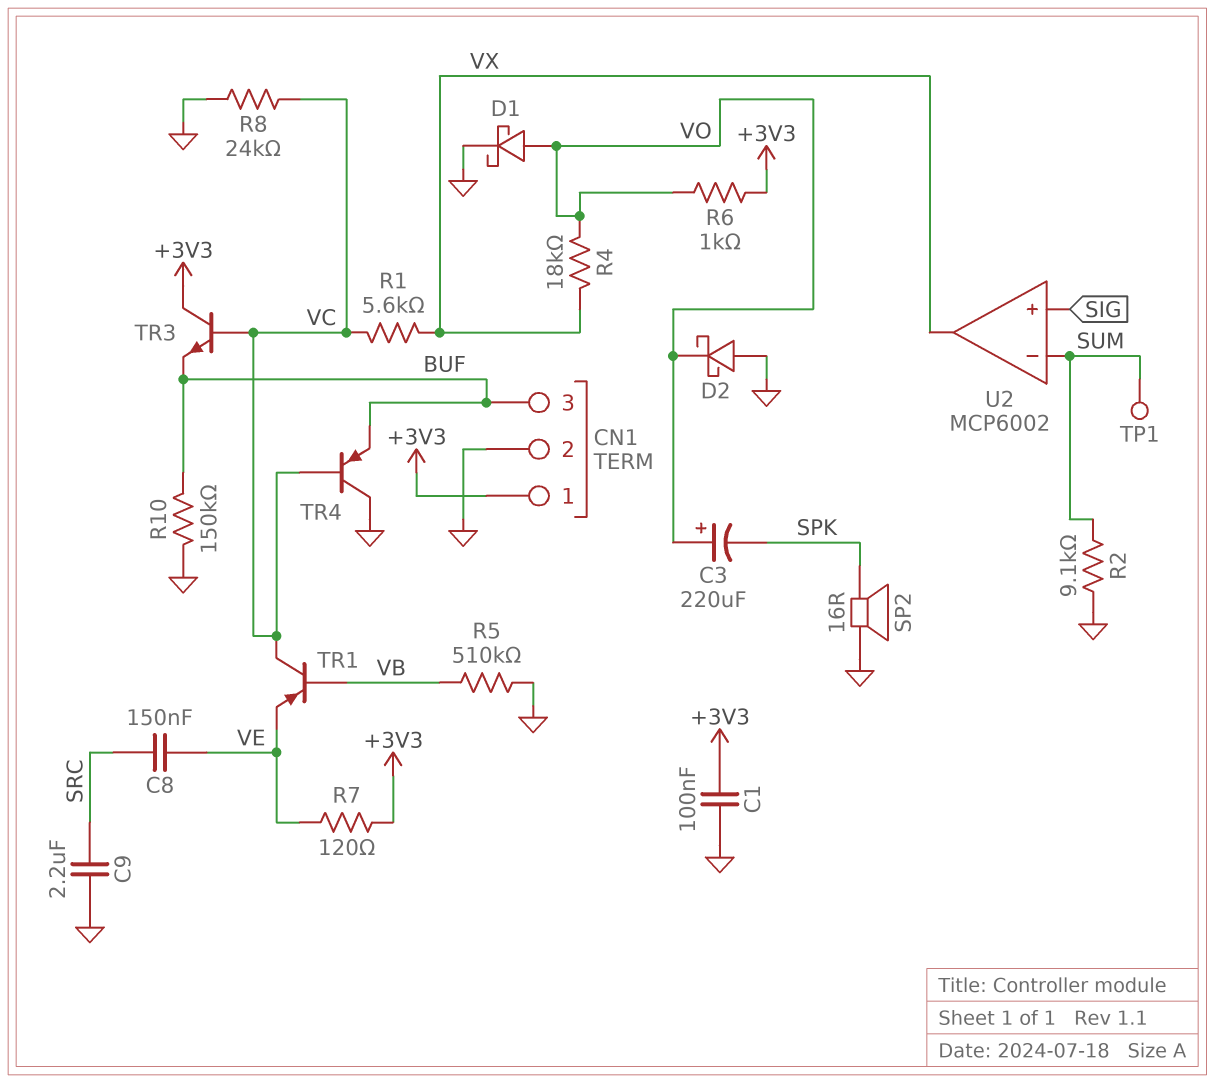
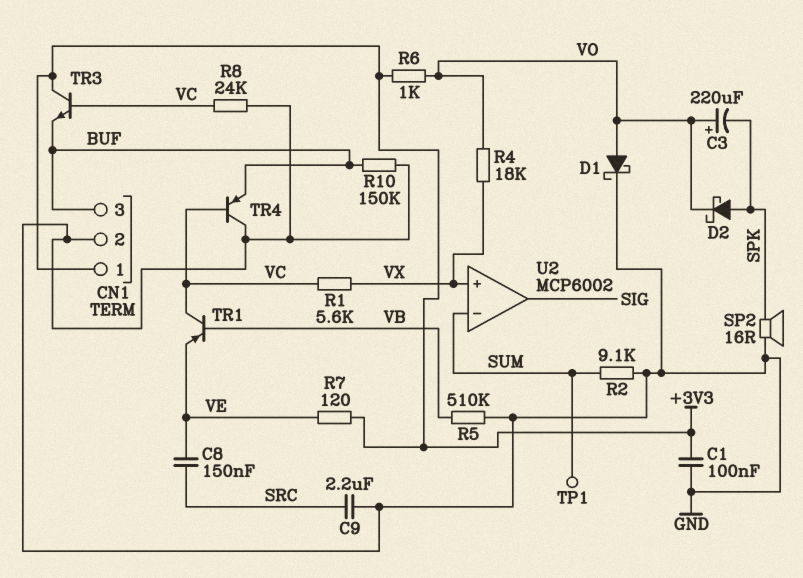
D2: schottky (A GND, K VO) -> schottky (A SPK, K VO)
U2 pin in+: SIG -> VX
U2 pin out: VX -> SIG

